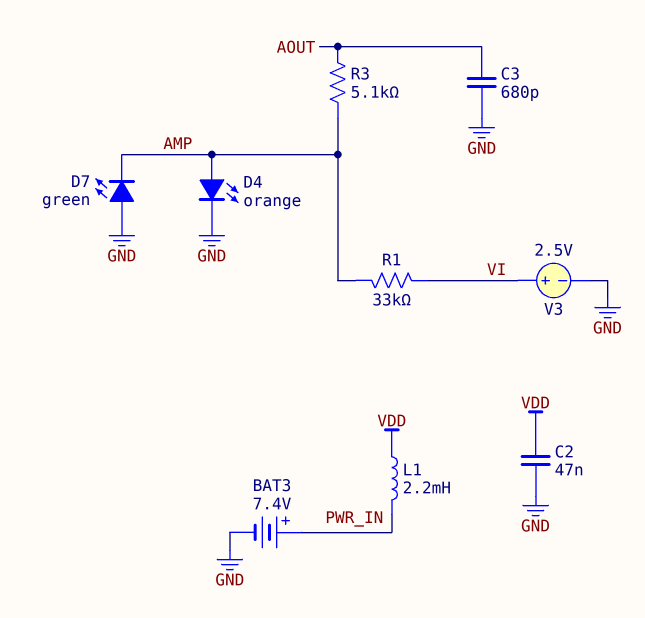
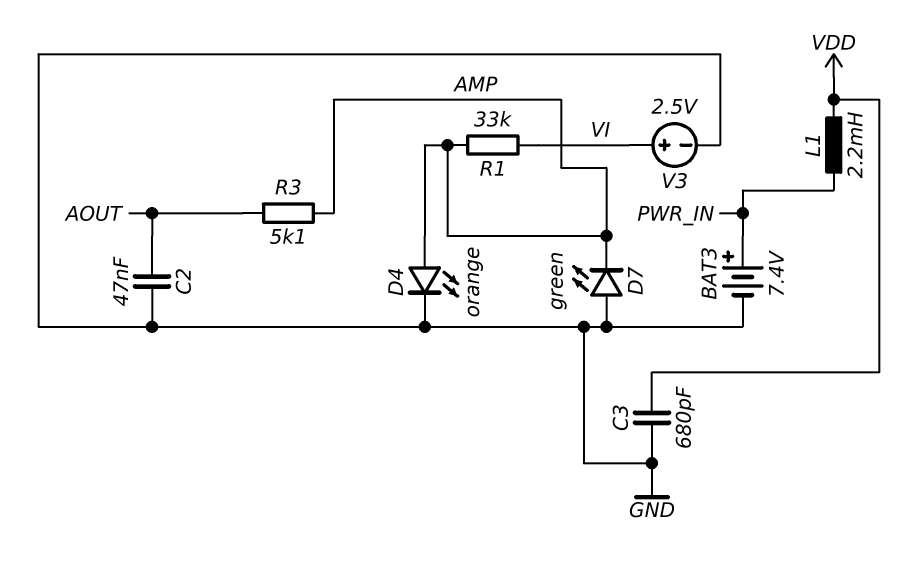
C2: 47nF (GND, VDD) -> 47nF (AOUT, GND)
C3: 680pF (AOUT, GND) -> 680pF (GND, VDD)

